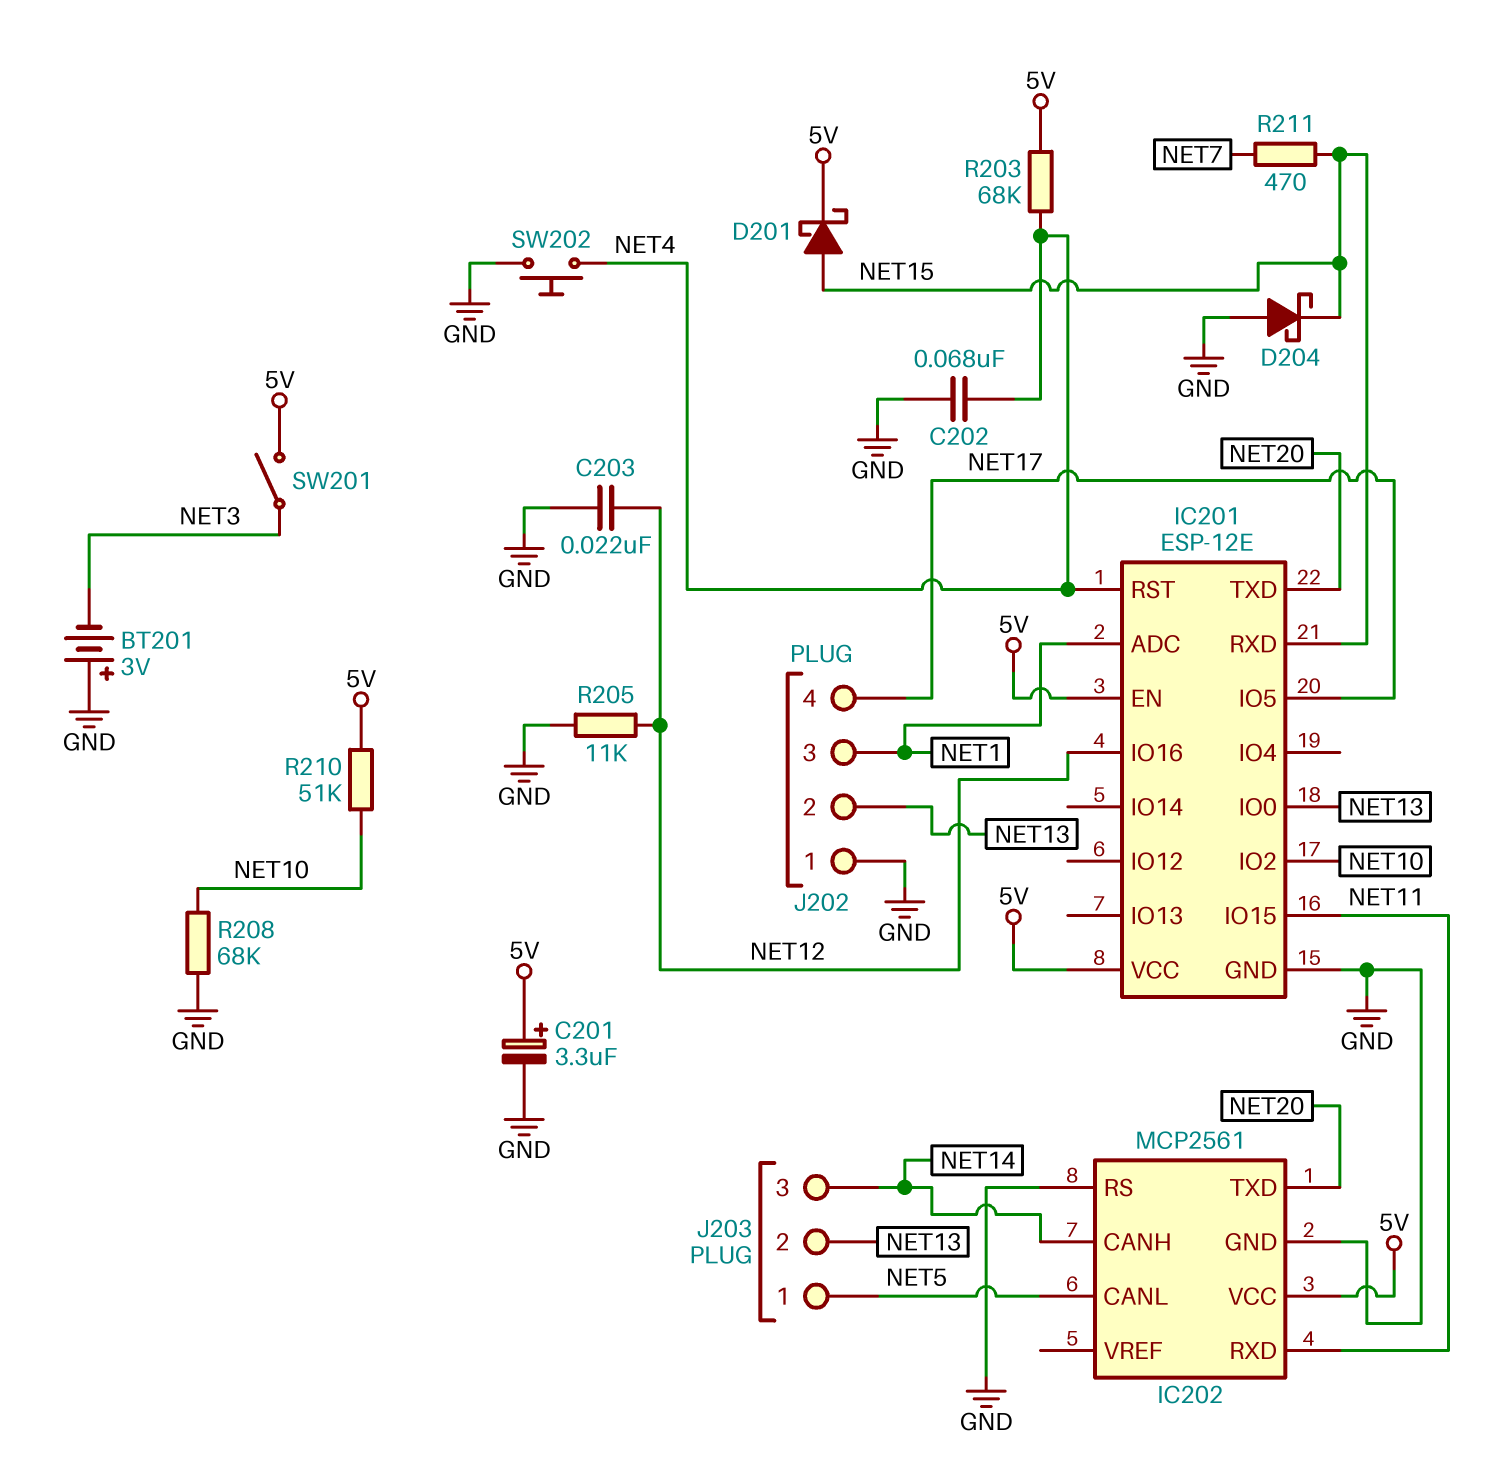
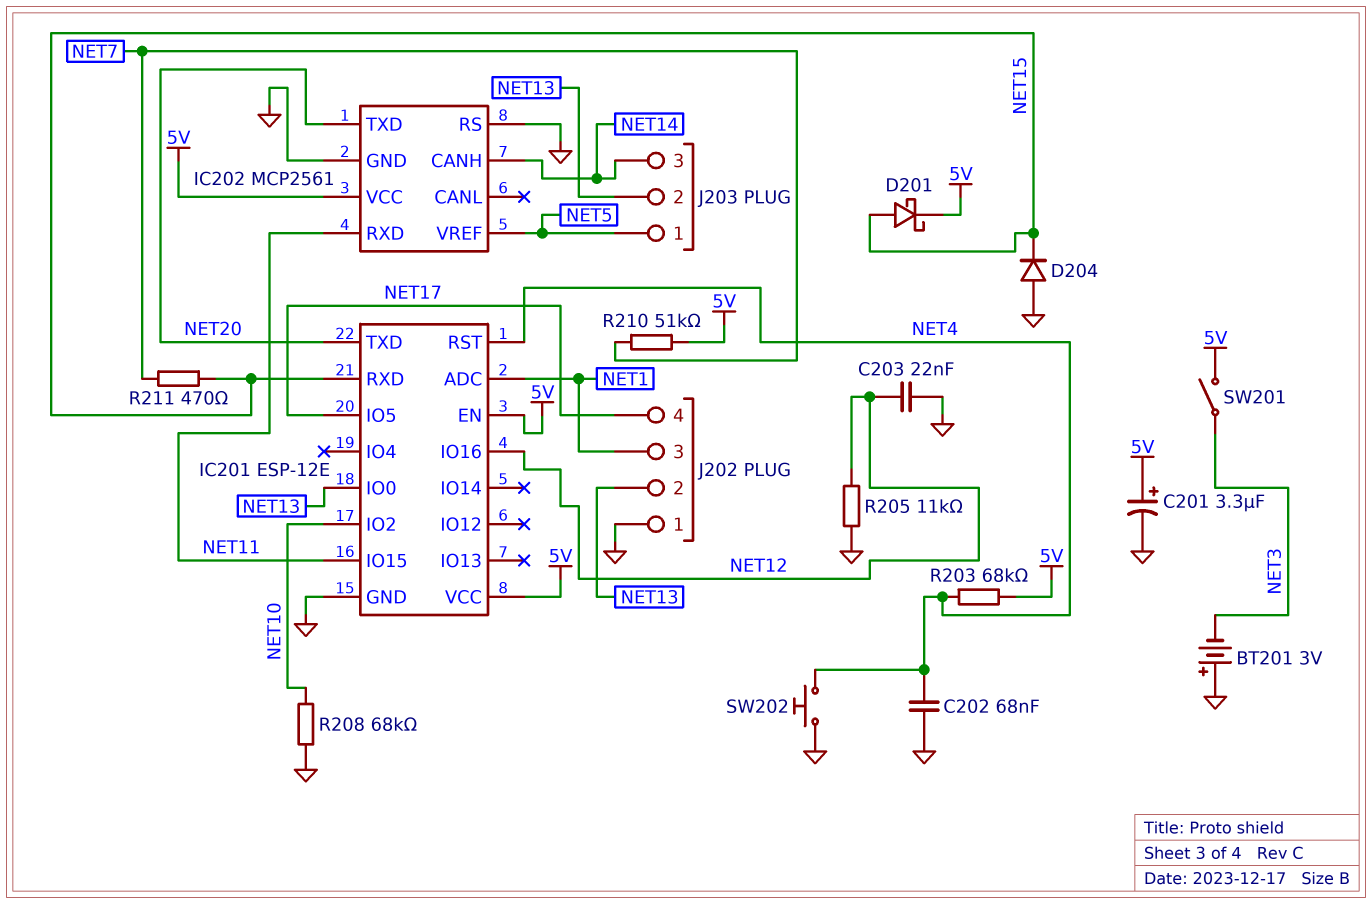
D204: schottky (A GND, K NET15) -> diode (A GND, K NET15)
IC202 pin CANL: NET5 -> none
IC202 pin VREF: none -> NET5
R210: 51k (5V, NET10) -> 51k (5V, NET7)

